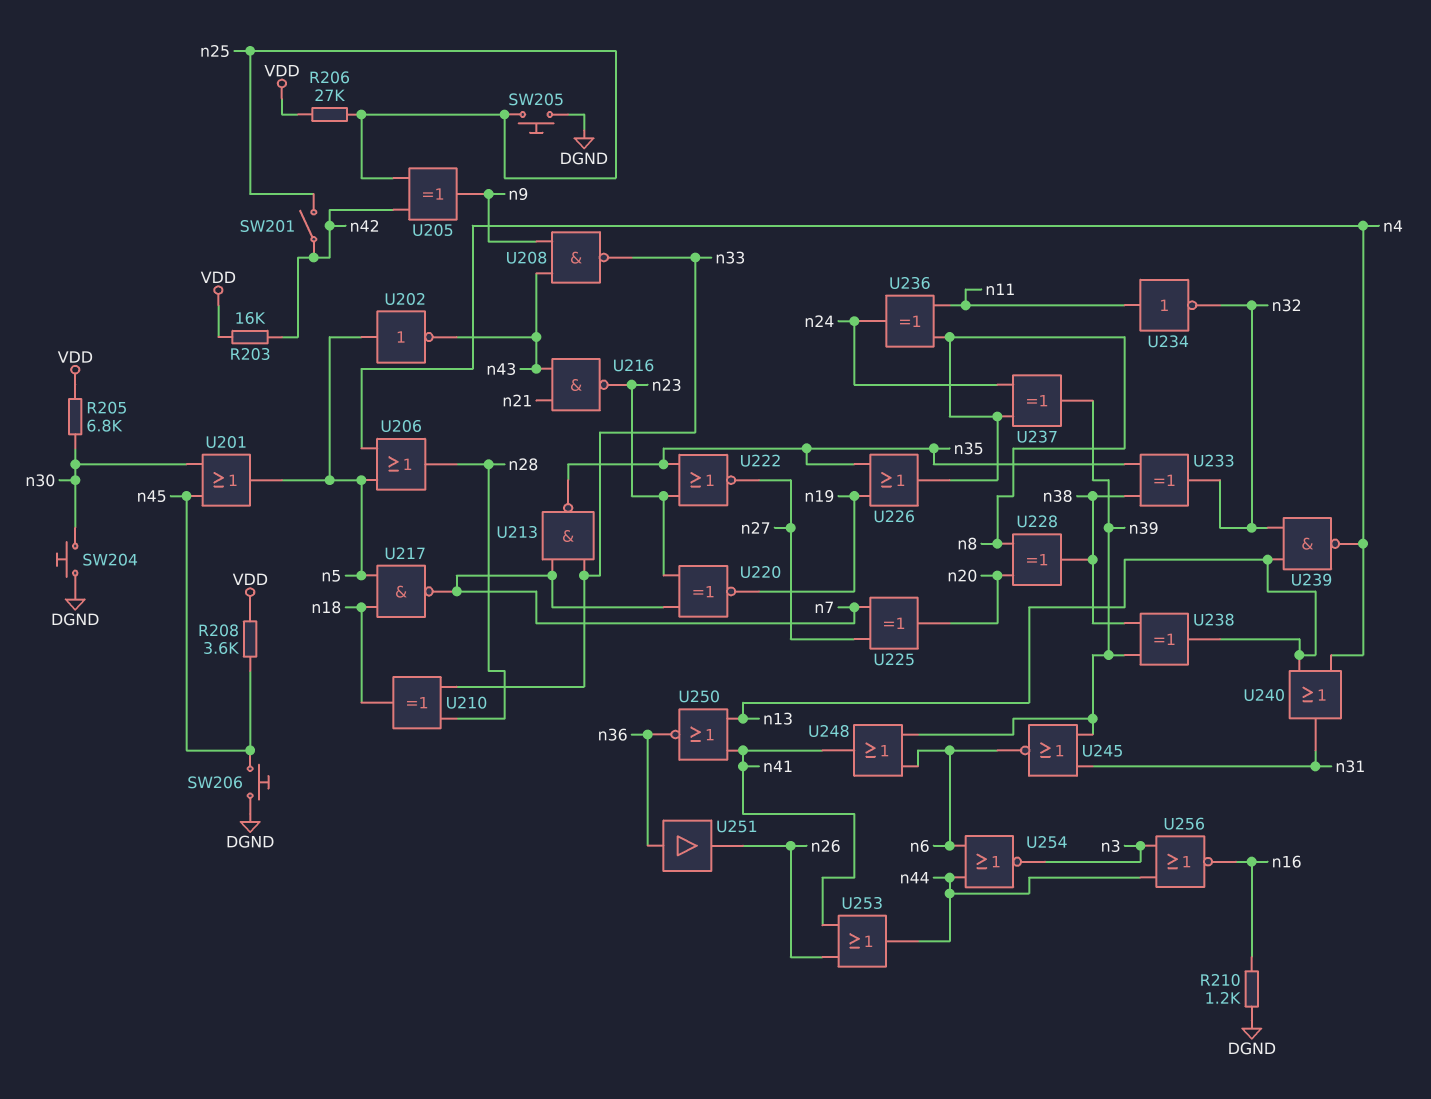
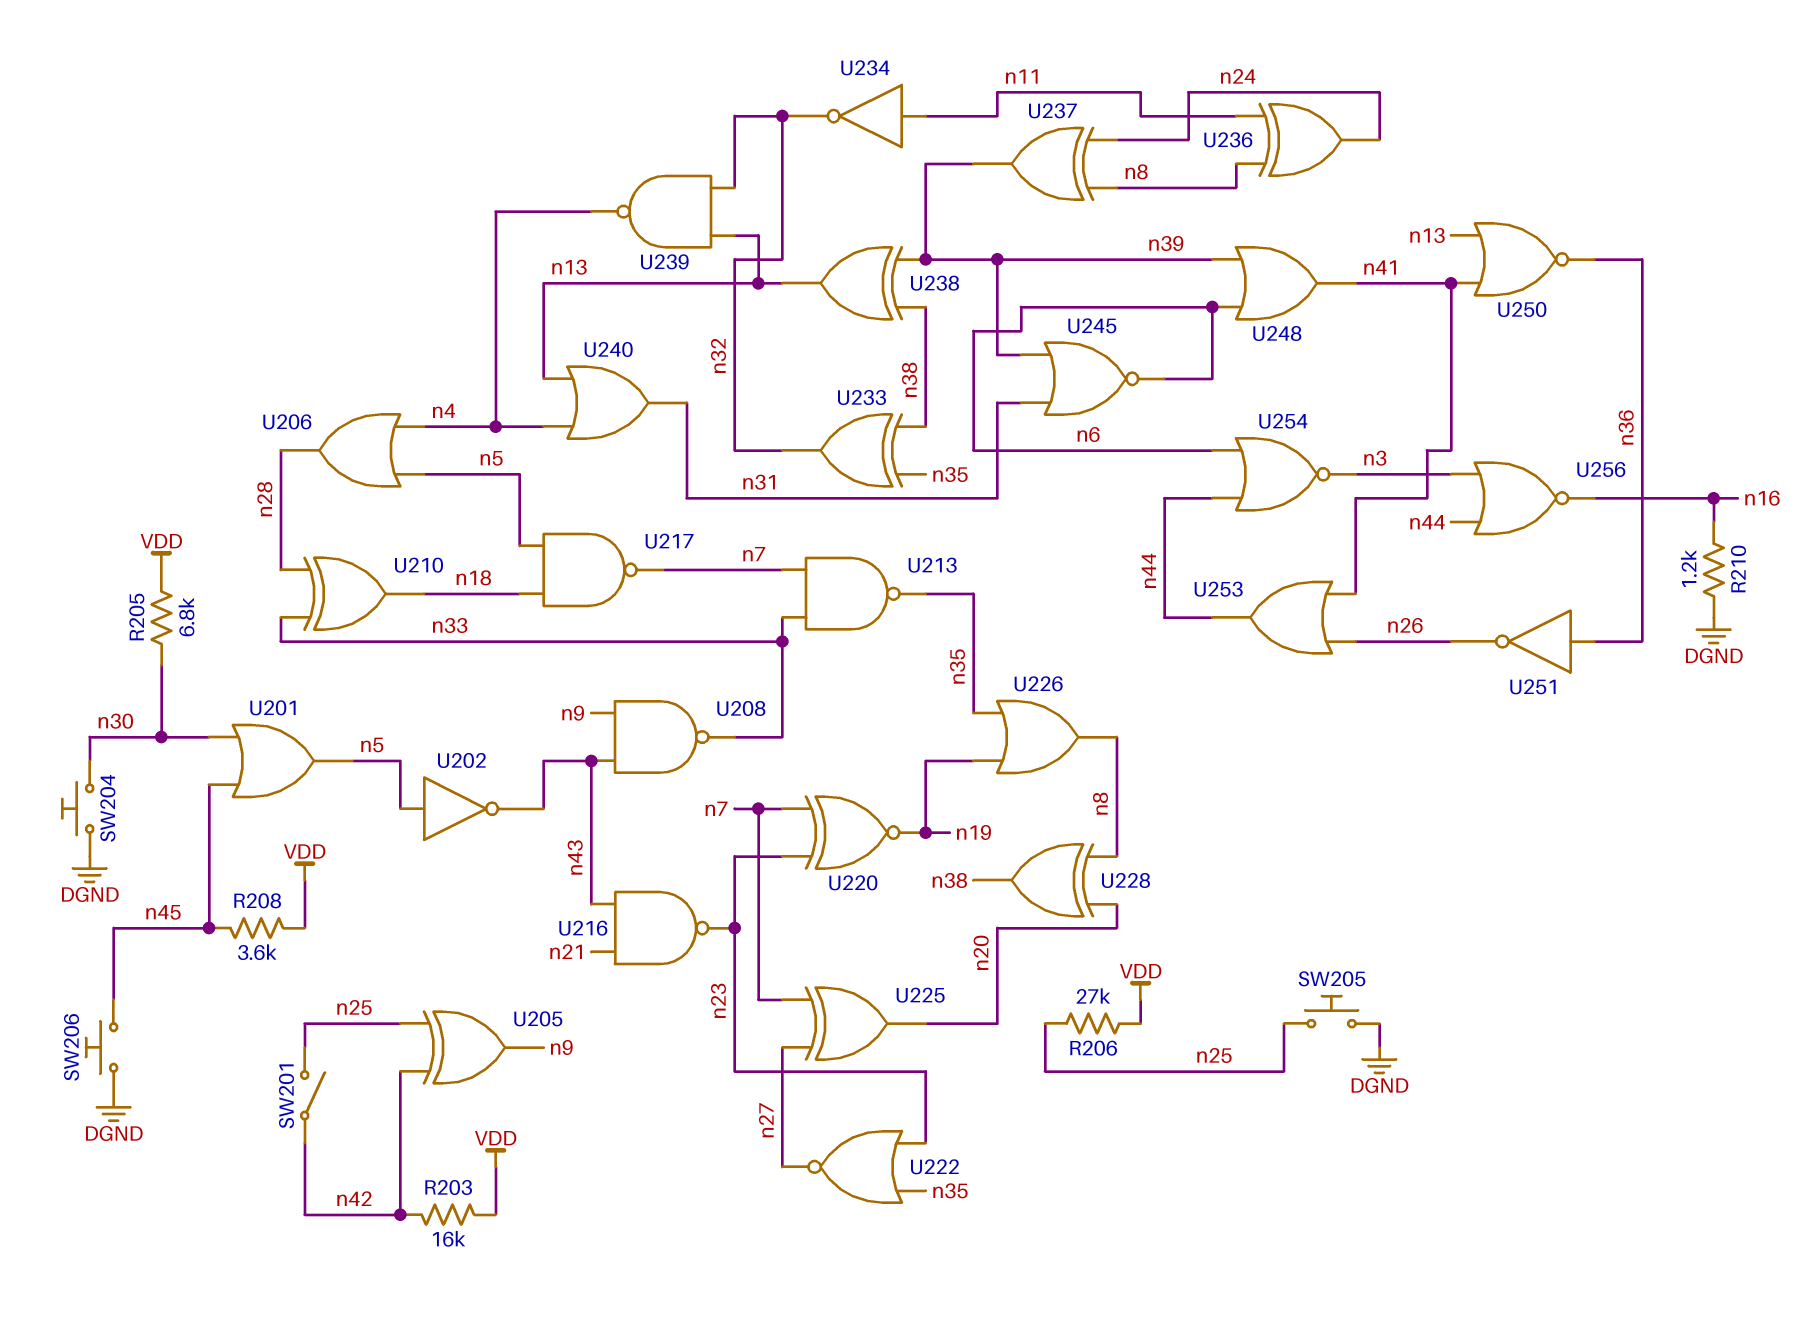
U251: buffer (in n36, out n26) -> NOT (in n36, out n26)

